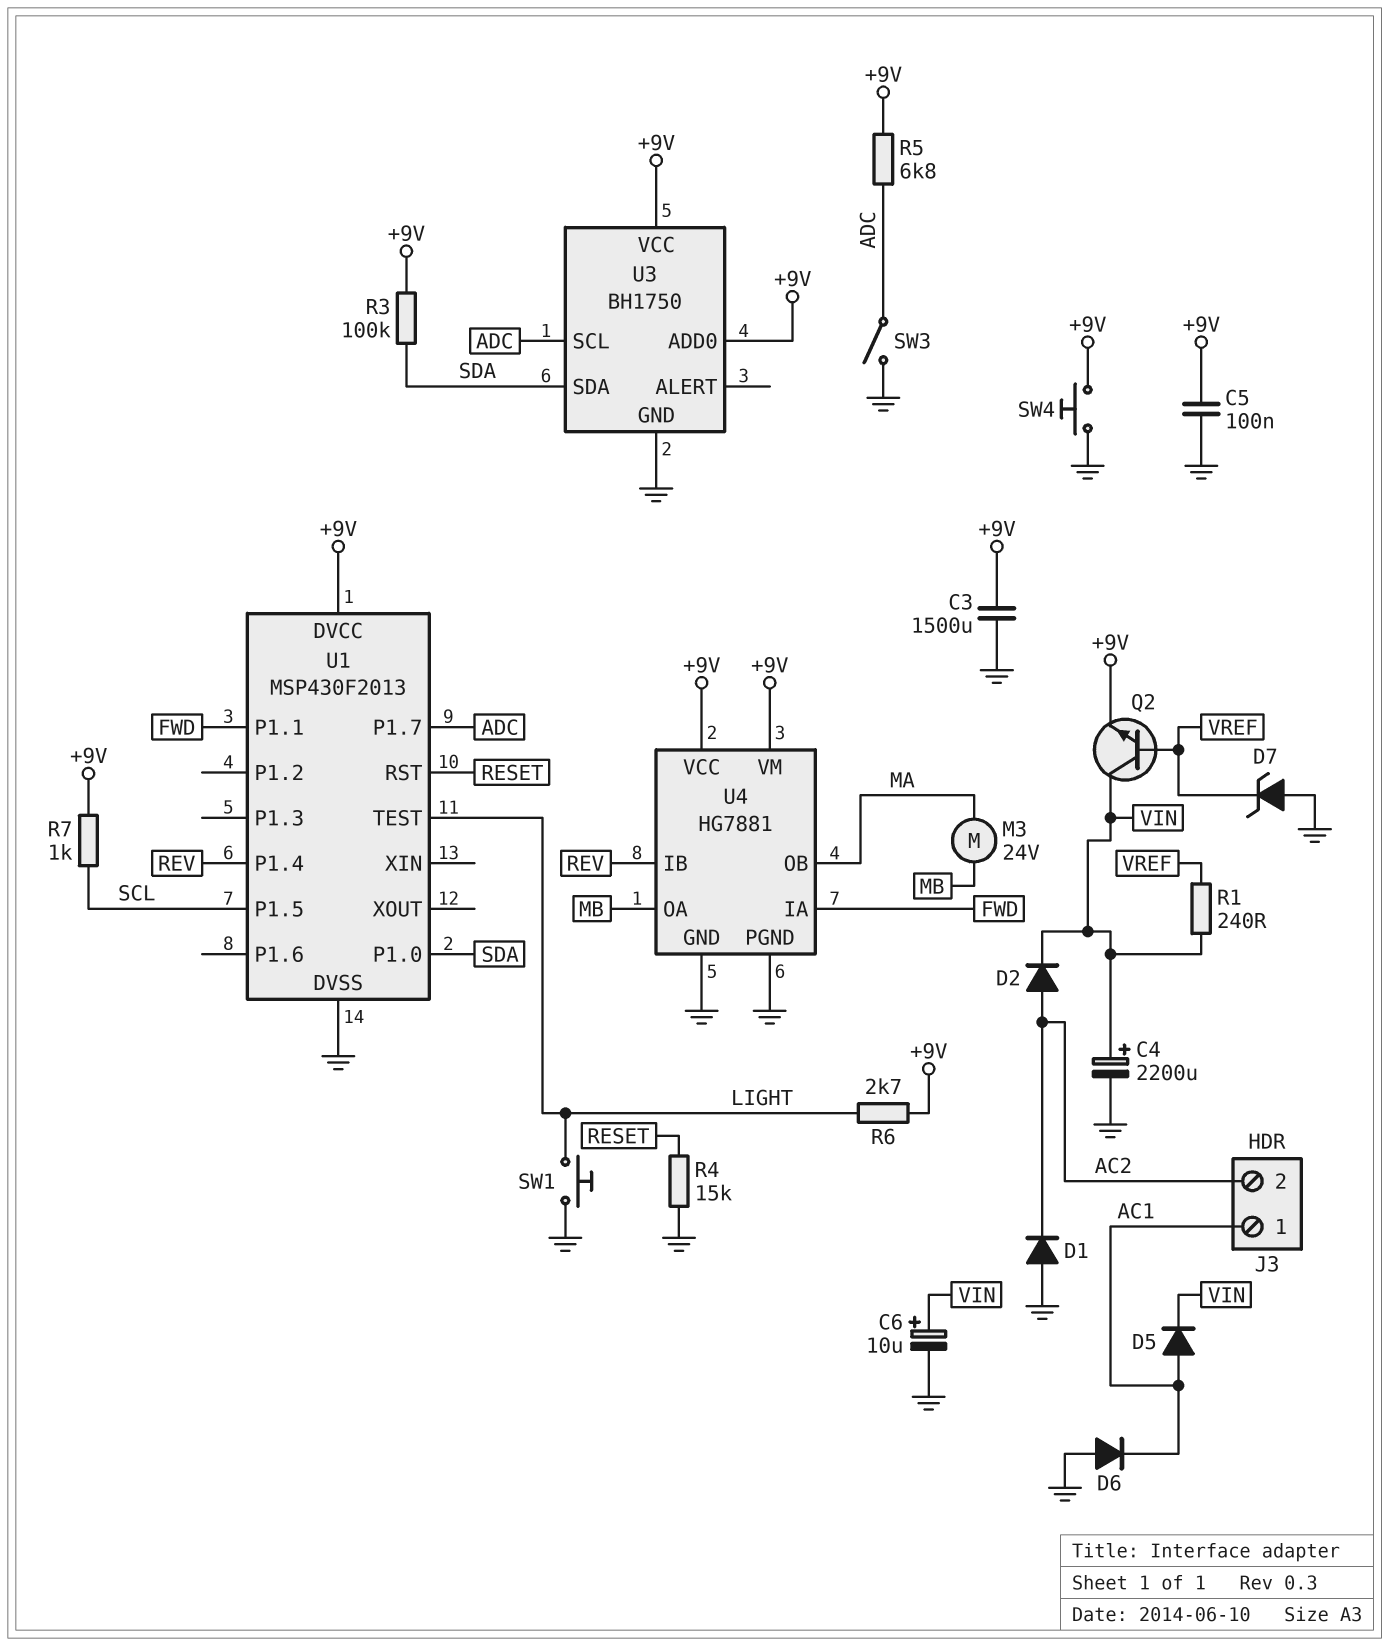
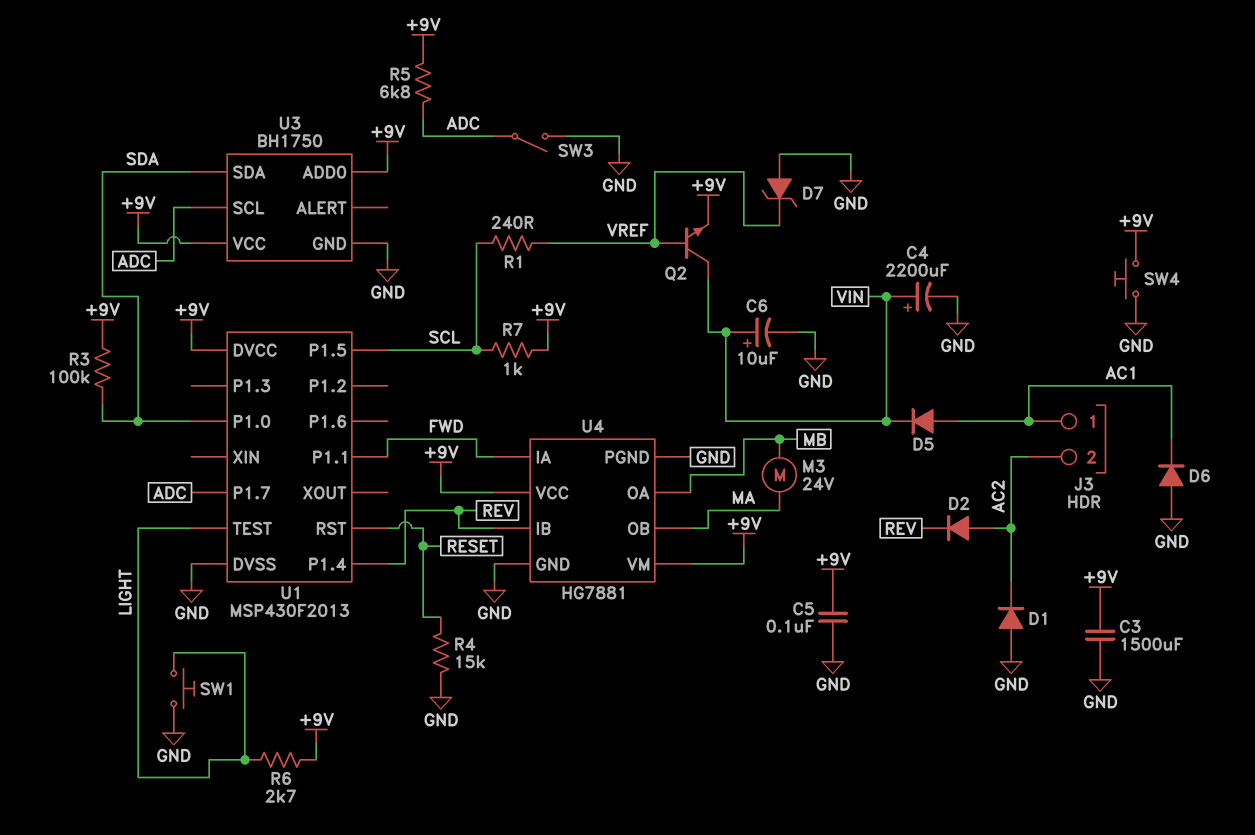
D2: diode (A AC2, K VIN) -> diode (A AC2, K REV)
R1: 240 (VIN, VREF) -> 240 (SCL, VREF)

